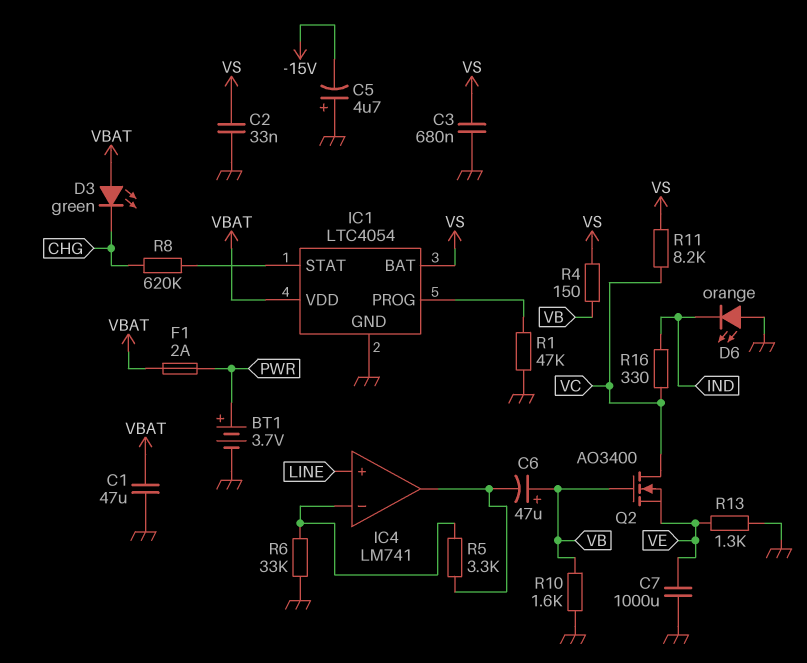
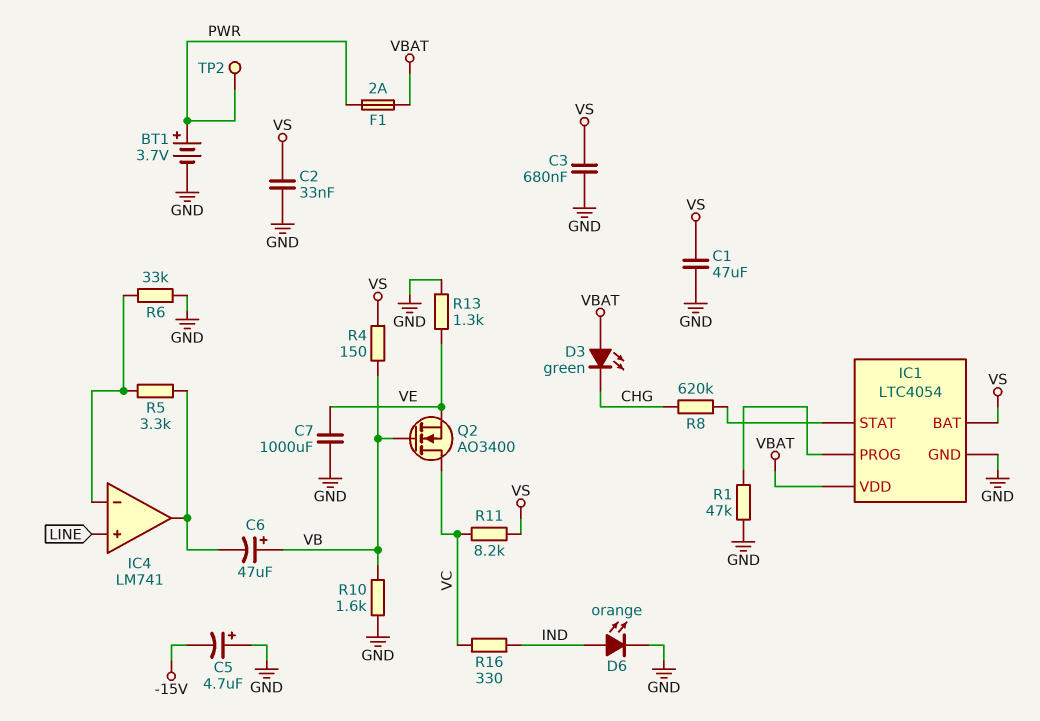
C1: 47uF (GND, VBAT) -> 47uF (GND, VS)
D6: LED orange (A GND, K IND) -> LED orange (A IND, K GND)
TP2: none -> test point (PWR)

